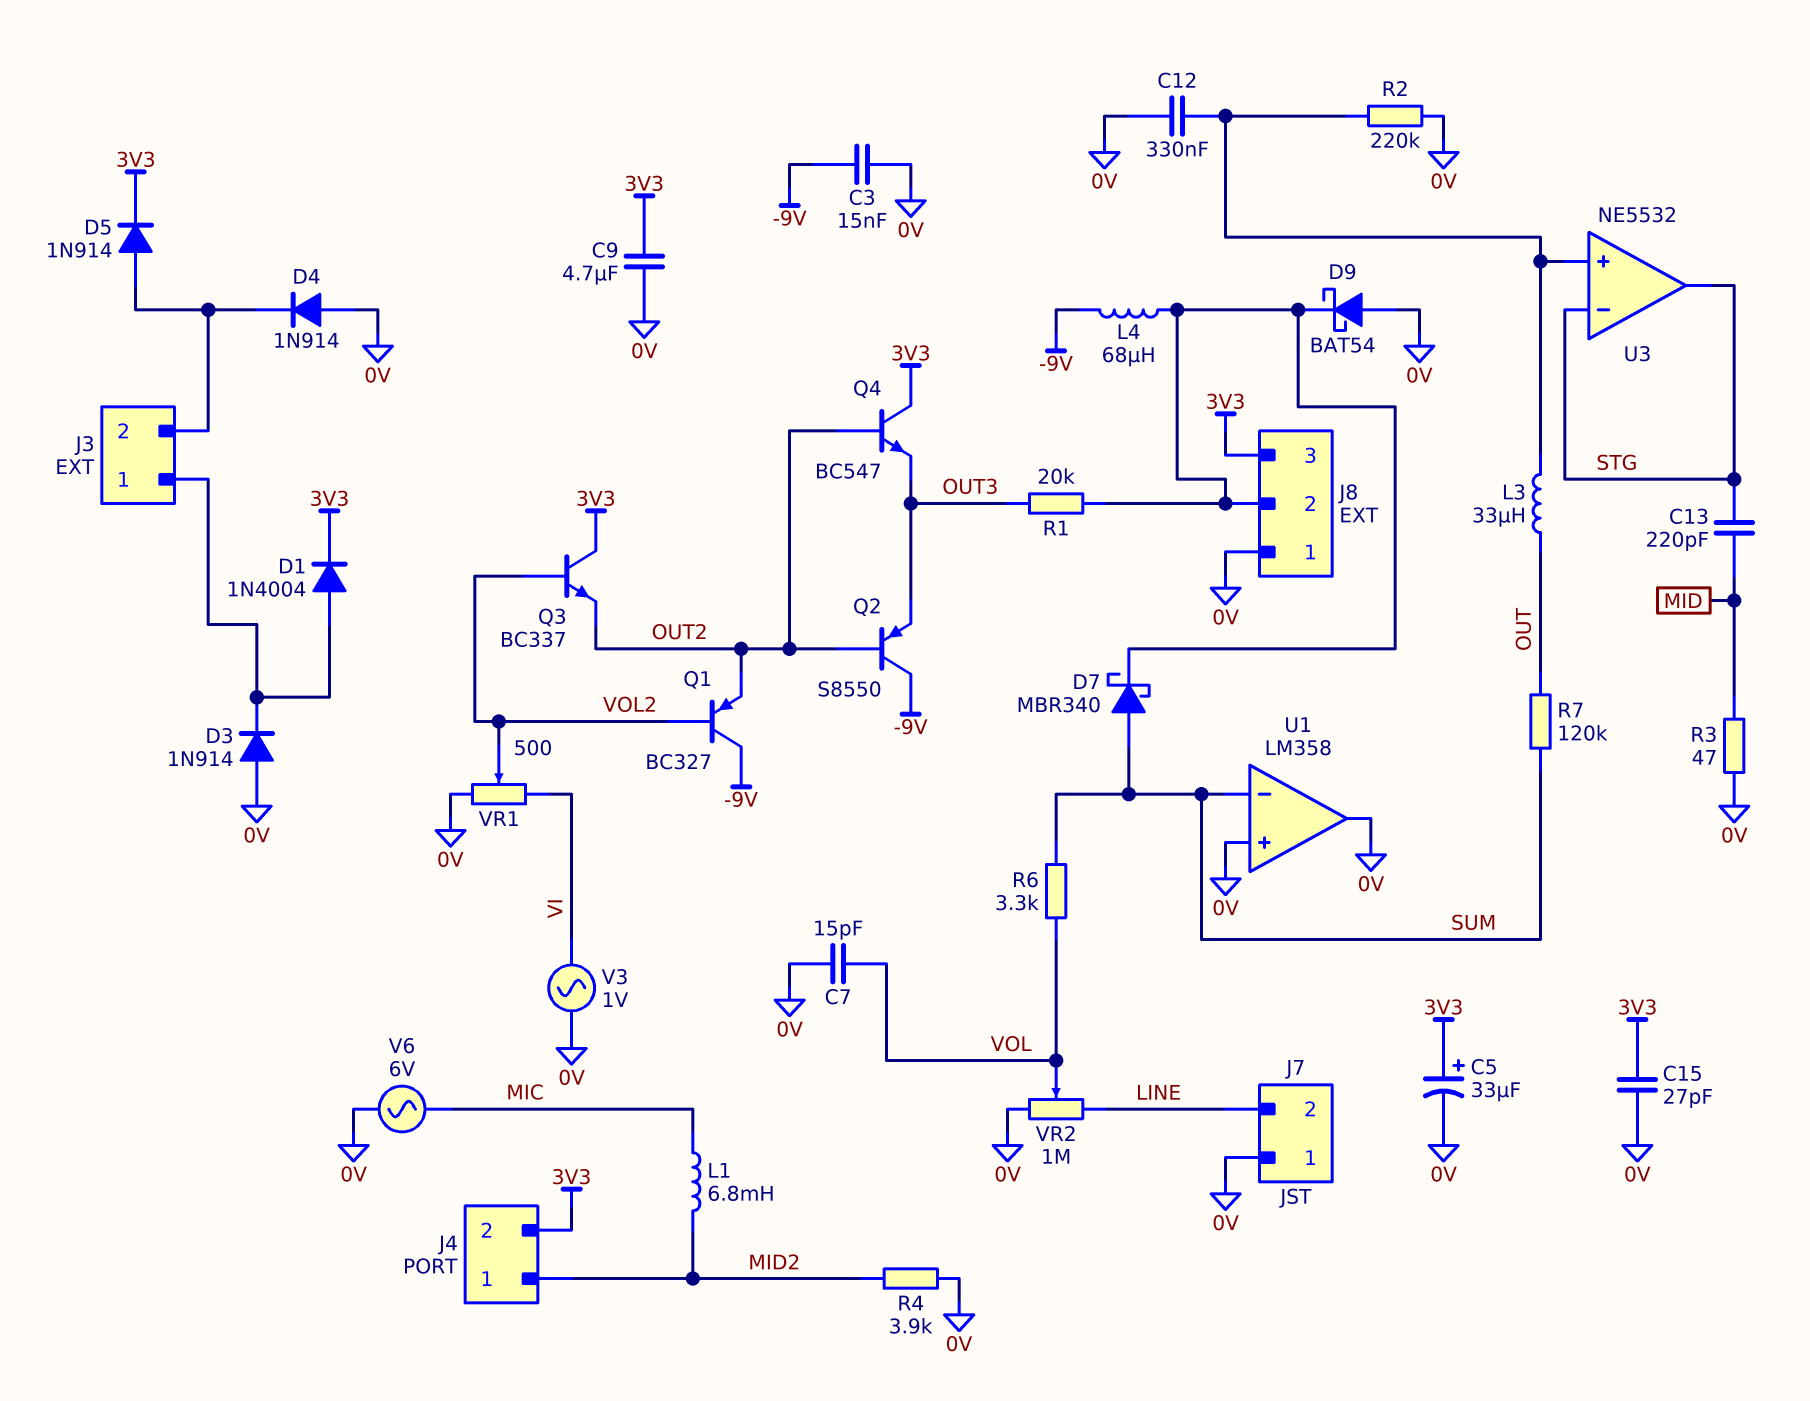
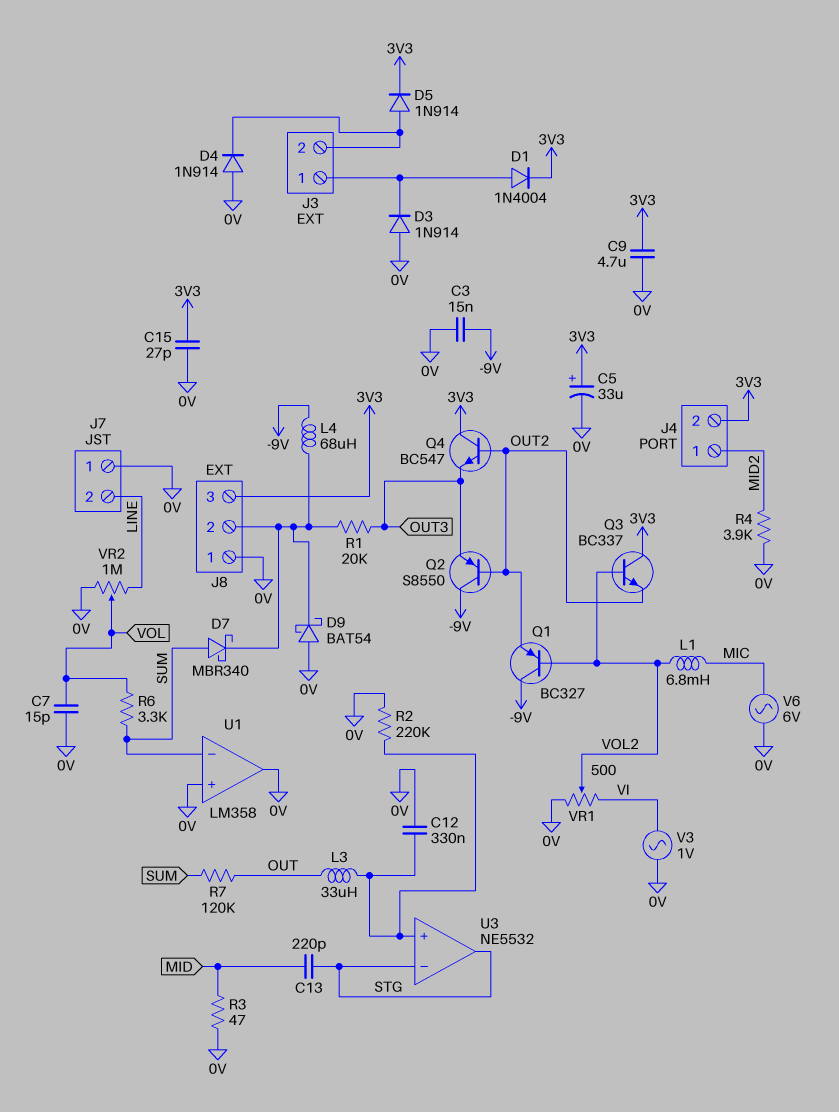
L1: 6.8mH (MIC, MID2) -> 6.8mH (MIC, VOL2)

